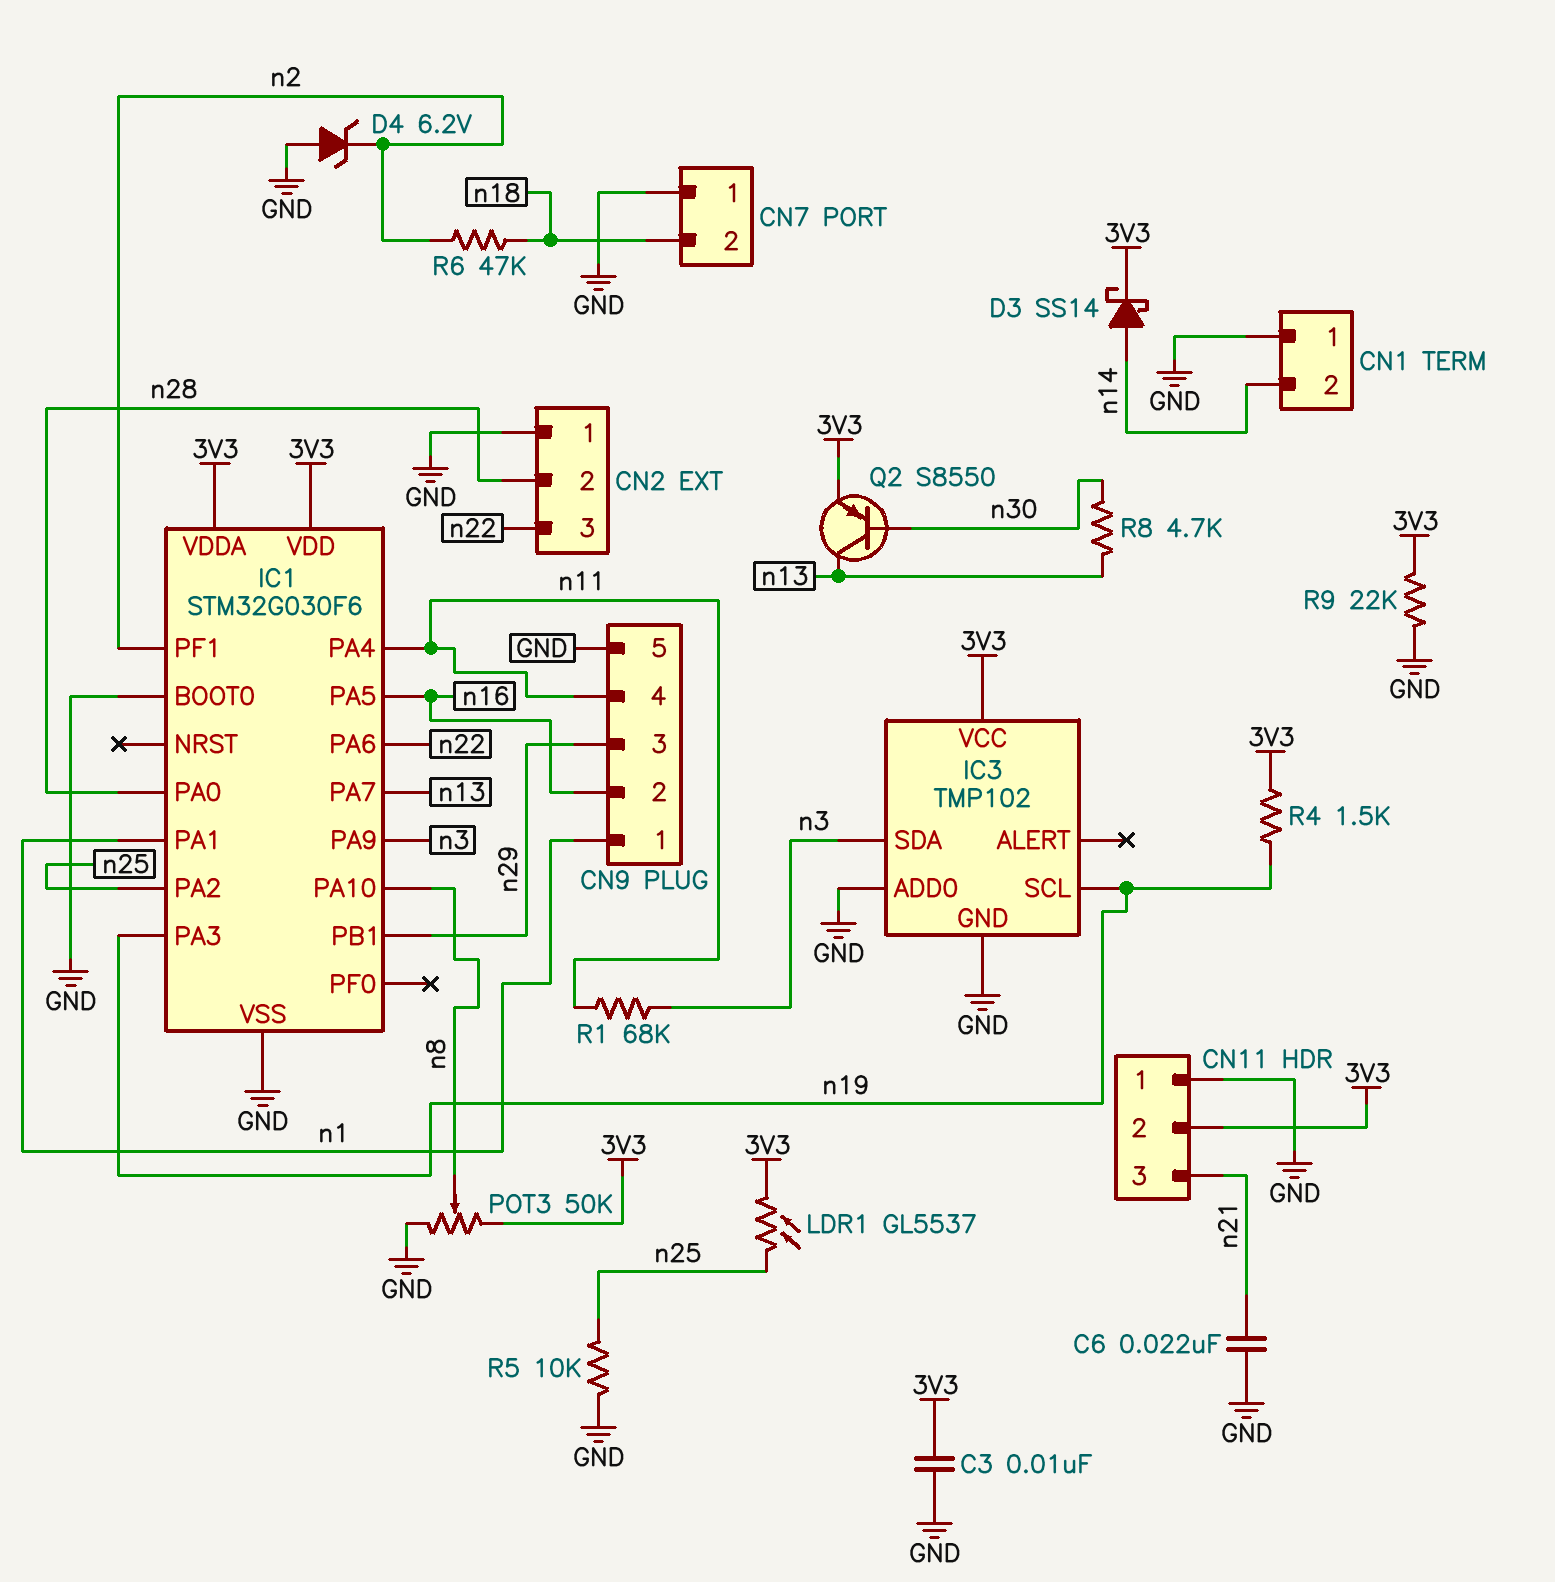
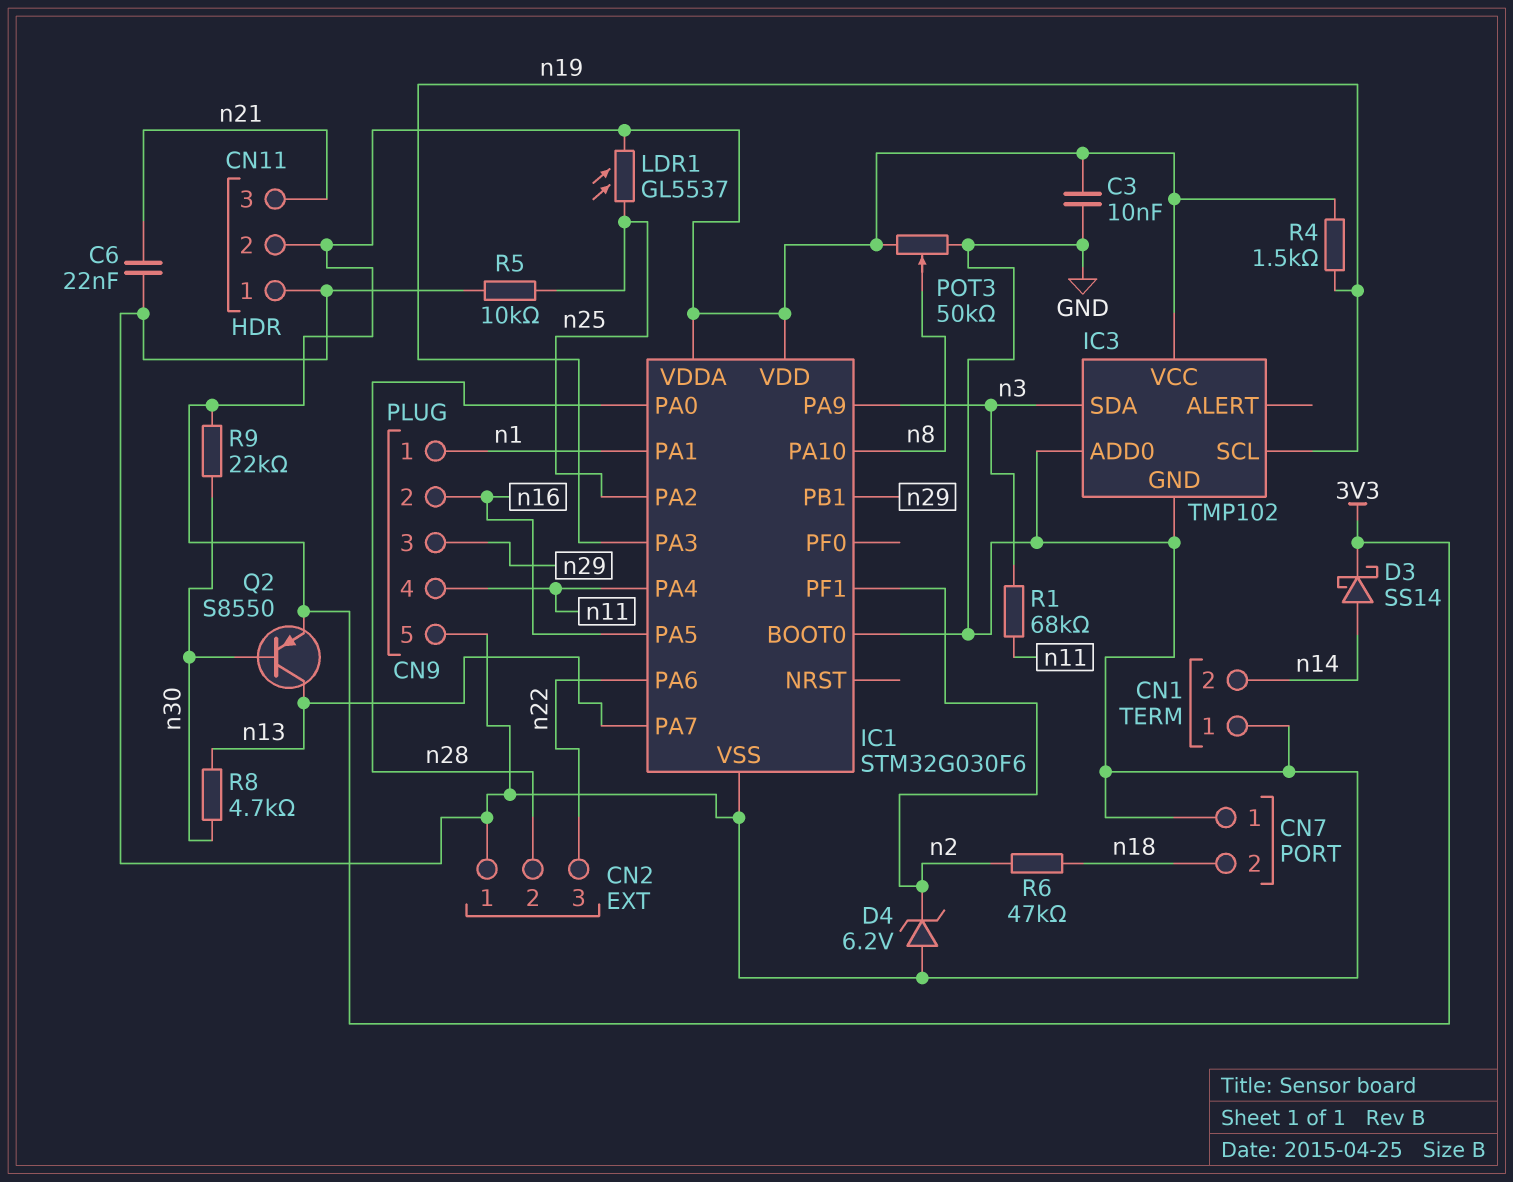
R9: 22k (3V3, GND) -> 22k (3V3, n30)

